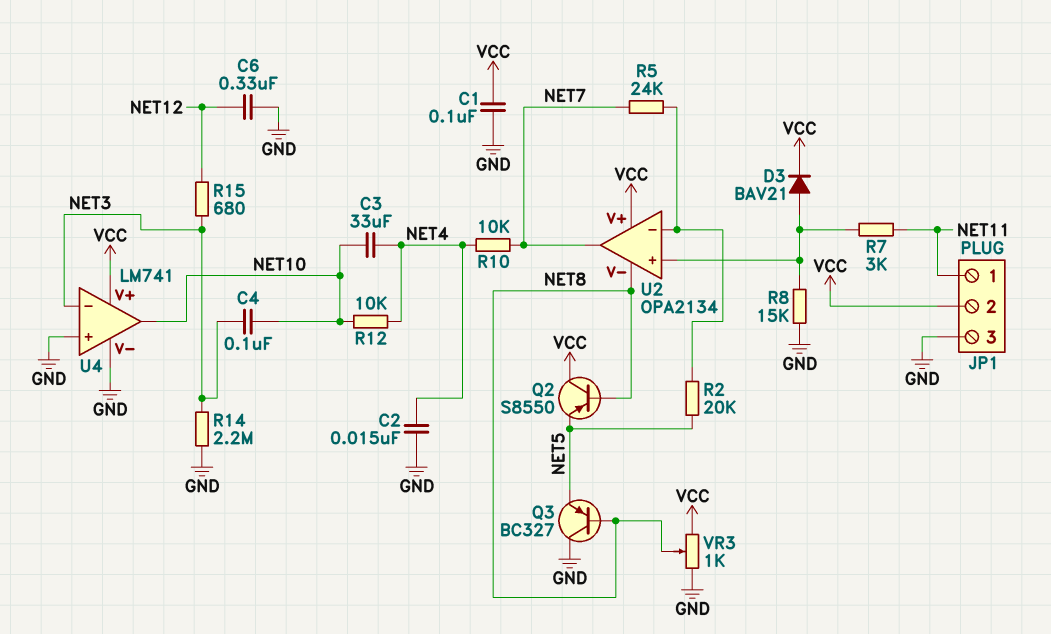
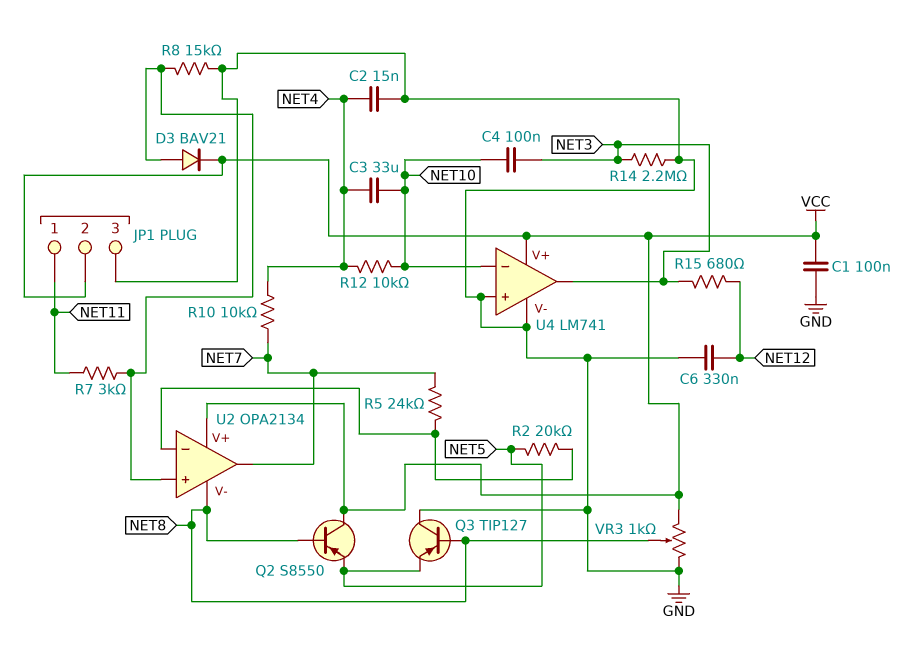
Q3: PNP BC327 (B NET8, C GND, E NET5) -> PNP TIP127 (B NET8, C GND, E NET5)
U4 pin in-: NET3 -> NET10
U4 pin out: NET10 -> NET3

